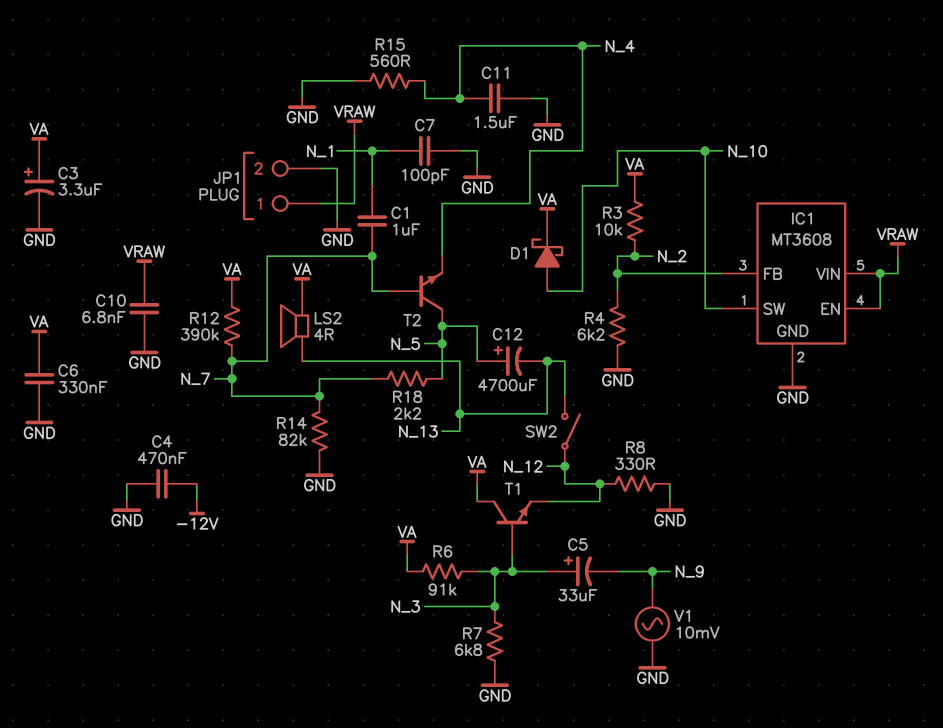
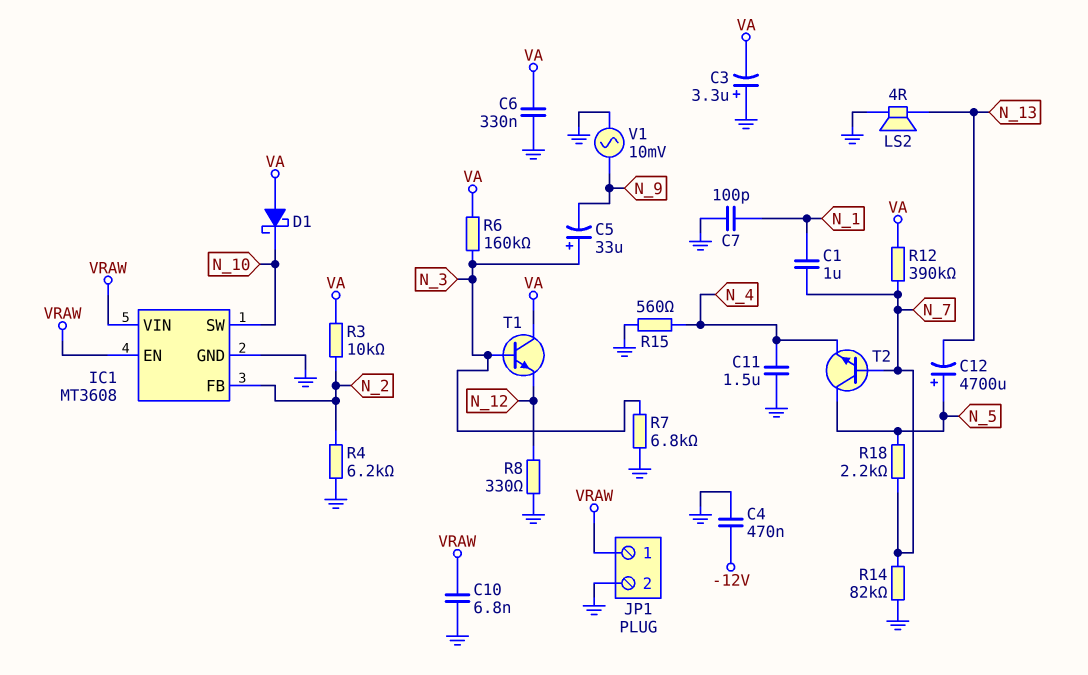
C3: 3.3uF (plus VA, minus GND) -> 3.3uF (plus GND, minus VA)
D1: schottky (A N_10, K VA) -> schottky (A VA, K N_10)
LS2: speaker 4R (N_13, VA) -> speaker 4R (GND, N_13)
R6: 91k (N_3, VA) -> 160k (N_3, VA)
SW2: switch (N_12, N_13) -> none

